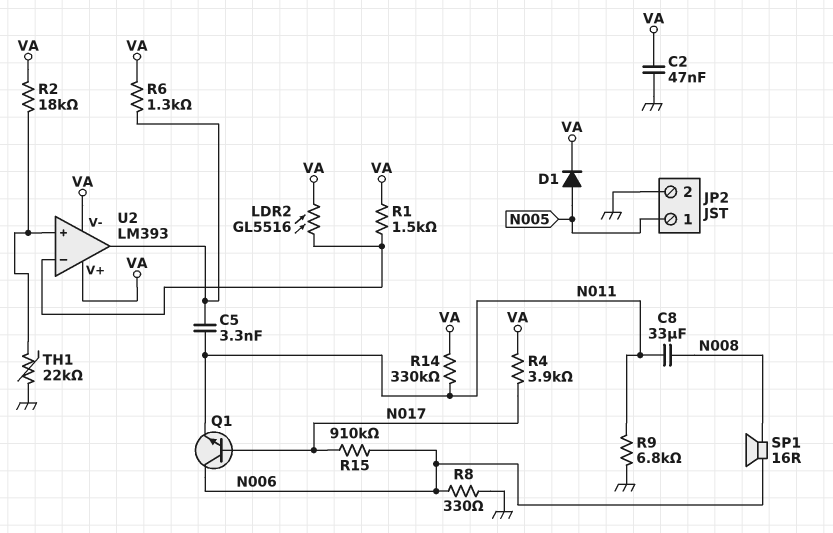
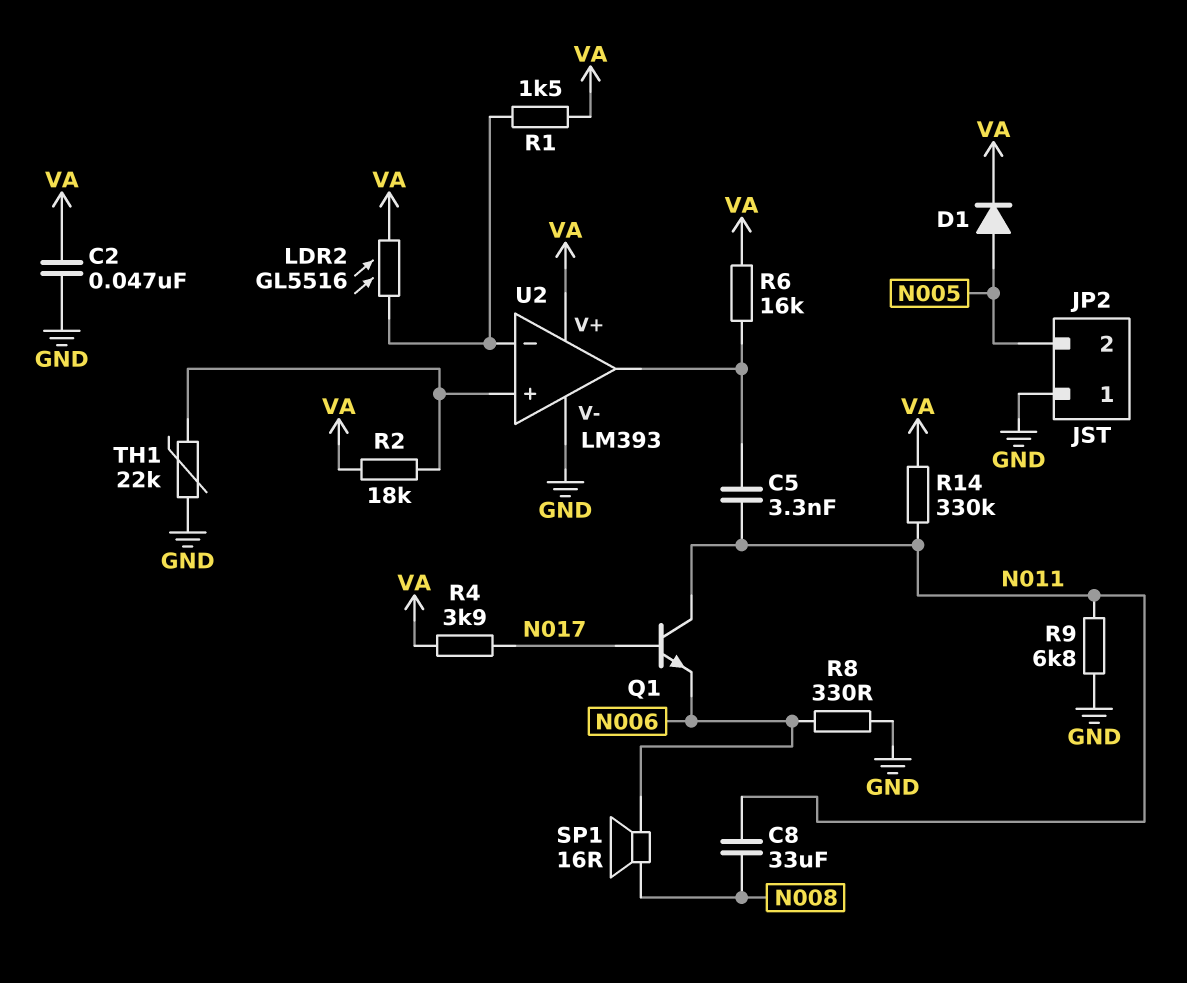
JP2 pin 1: N005 -> GND
JP2 pin 2: GND -> N005
Q1: NPN (B N017, C N006, E N011) -> NPN (B N017, C N011, E N006)
R6: 1.3k (U2/out, VA) -> 16k (U2/out, VA)
R15: 910k (N006, N017) -> none
U2 pin V-: VA -> GND

